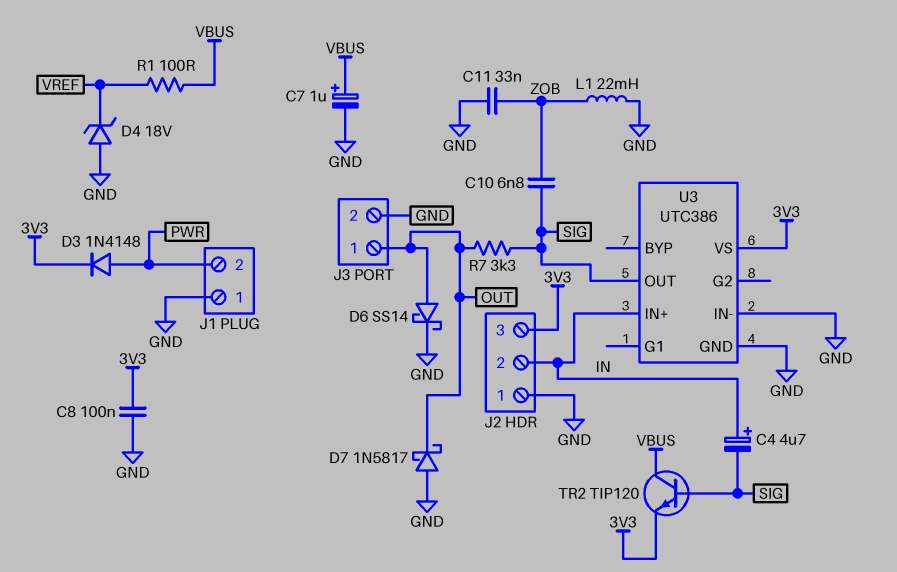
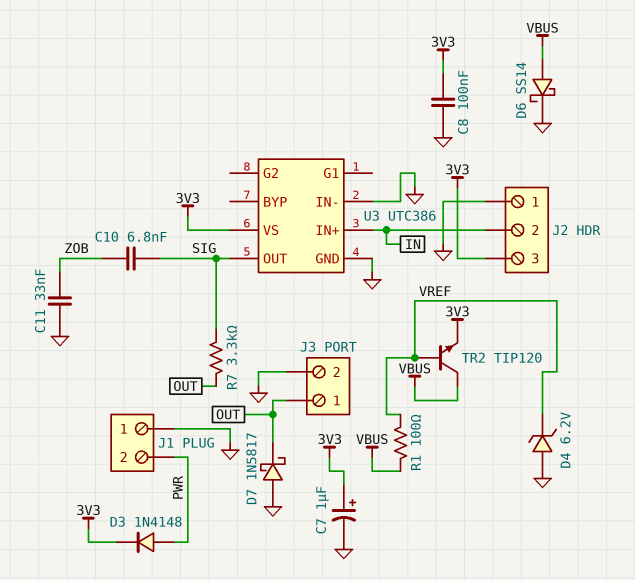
C4: 4.7uF (plus IN, minus SIG) -> none
C7: 1uF (plus VBUS, minus GND) -> 1uF (plus 3V3, minus GND)
D4: zener 18V (A GND, K VREF) -> zener 6.2V (A GND, K VREF)
D6: schottky SS14 (A OUT, K GND) -> schottky SS14 (A VBUS, K GND)
L1: 22mH (GND, ZOB) -> none
TR2: NPN TIP120 (B SIG, C VBUS, E 3V3) -> NPN TIP120 (B VREF, C VBUS, E 3V3)

